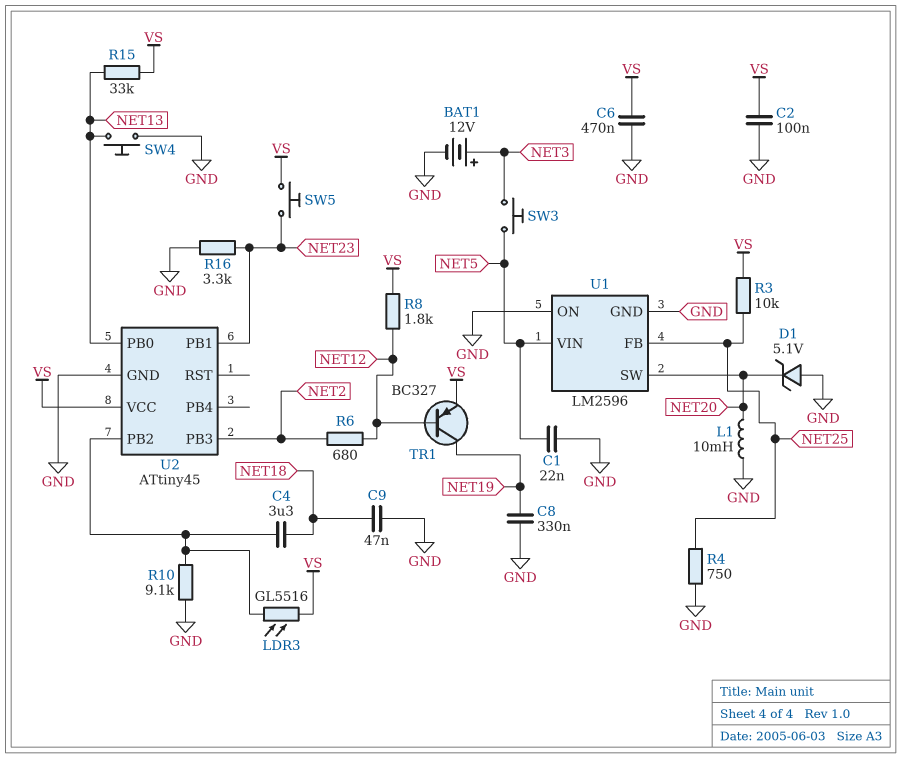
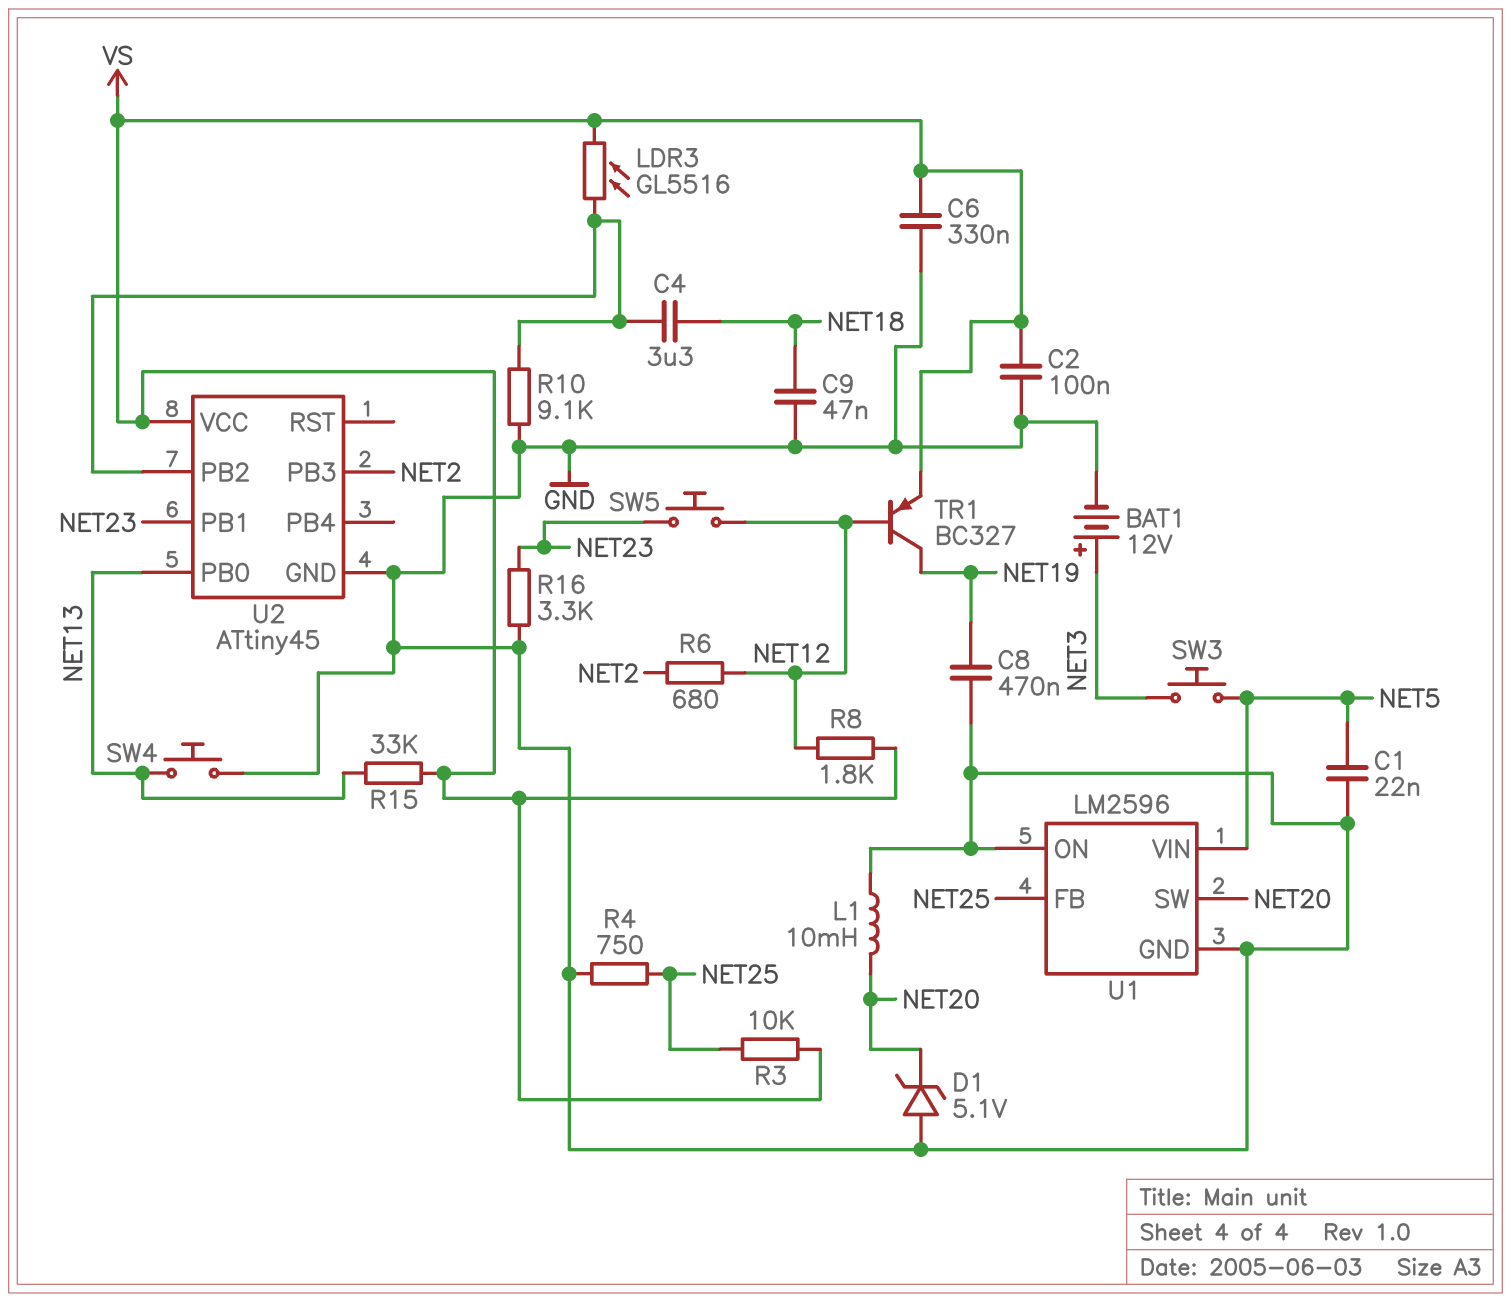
C6: 470nF (GND, VS) -> 330nF (GND, VS)
C8: 330nF (GND, NET19) -> 470nF (GND, NET19)
SW5: button (NET23, VS) -> button (NET12, NET23)

